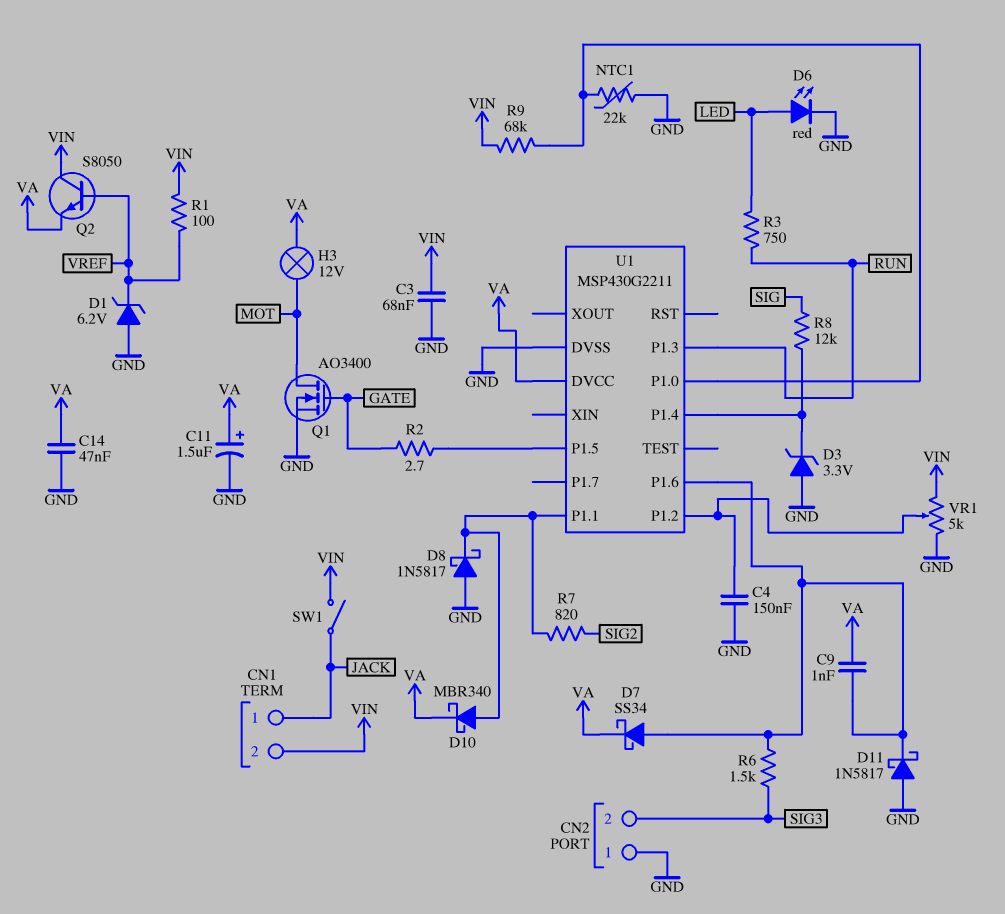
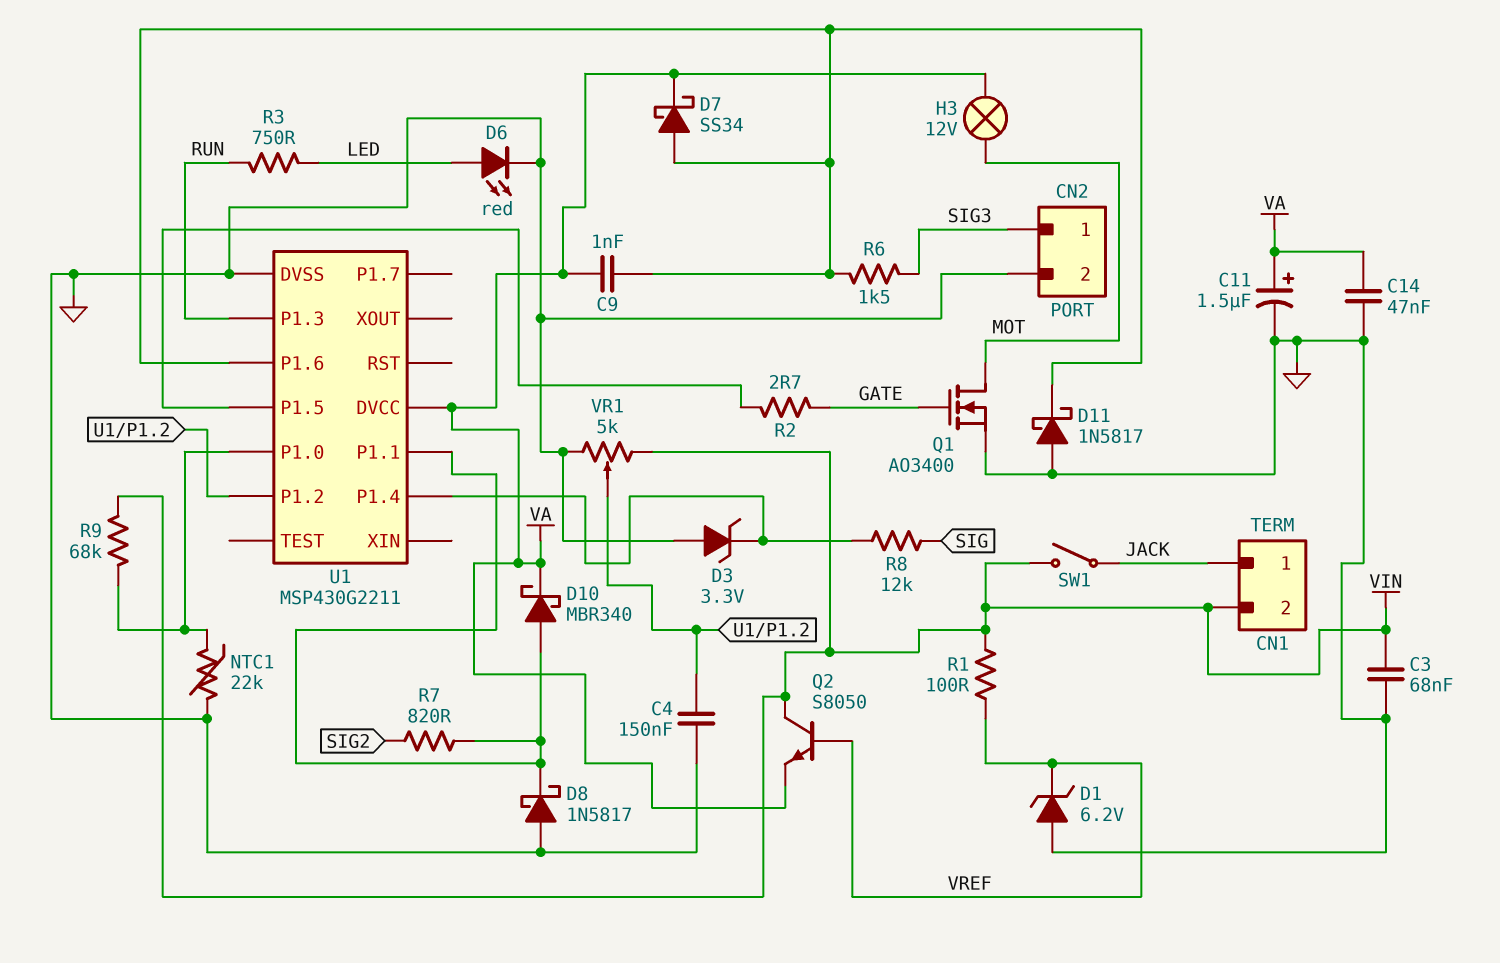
CN2 pin 1: GND -> SIG3
CN2 pin 2: SIG3 -> GND

